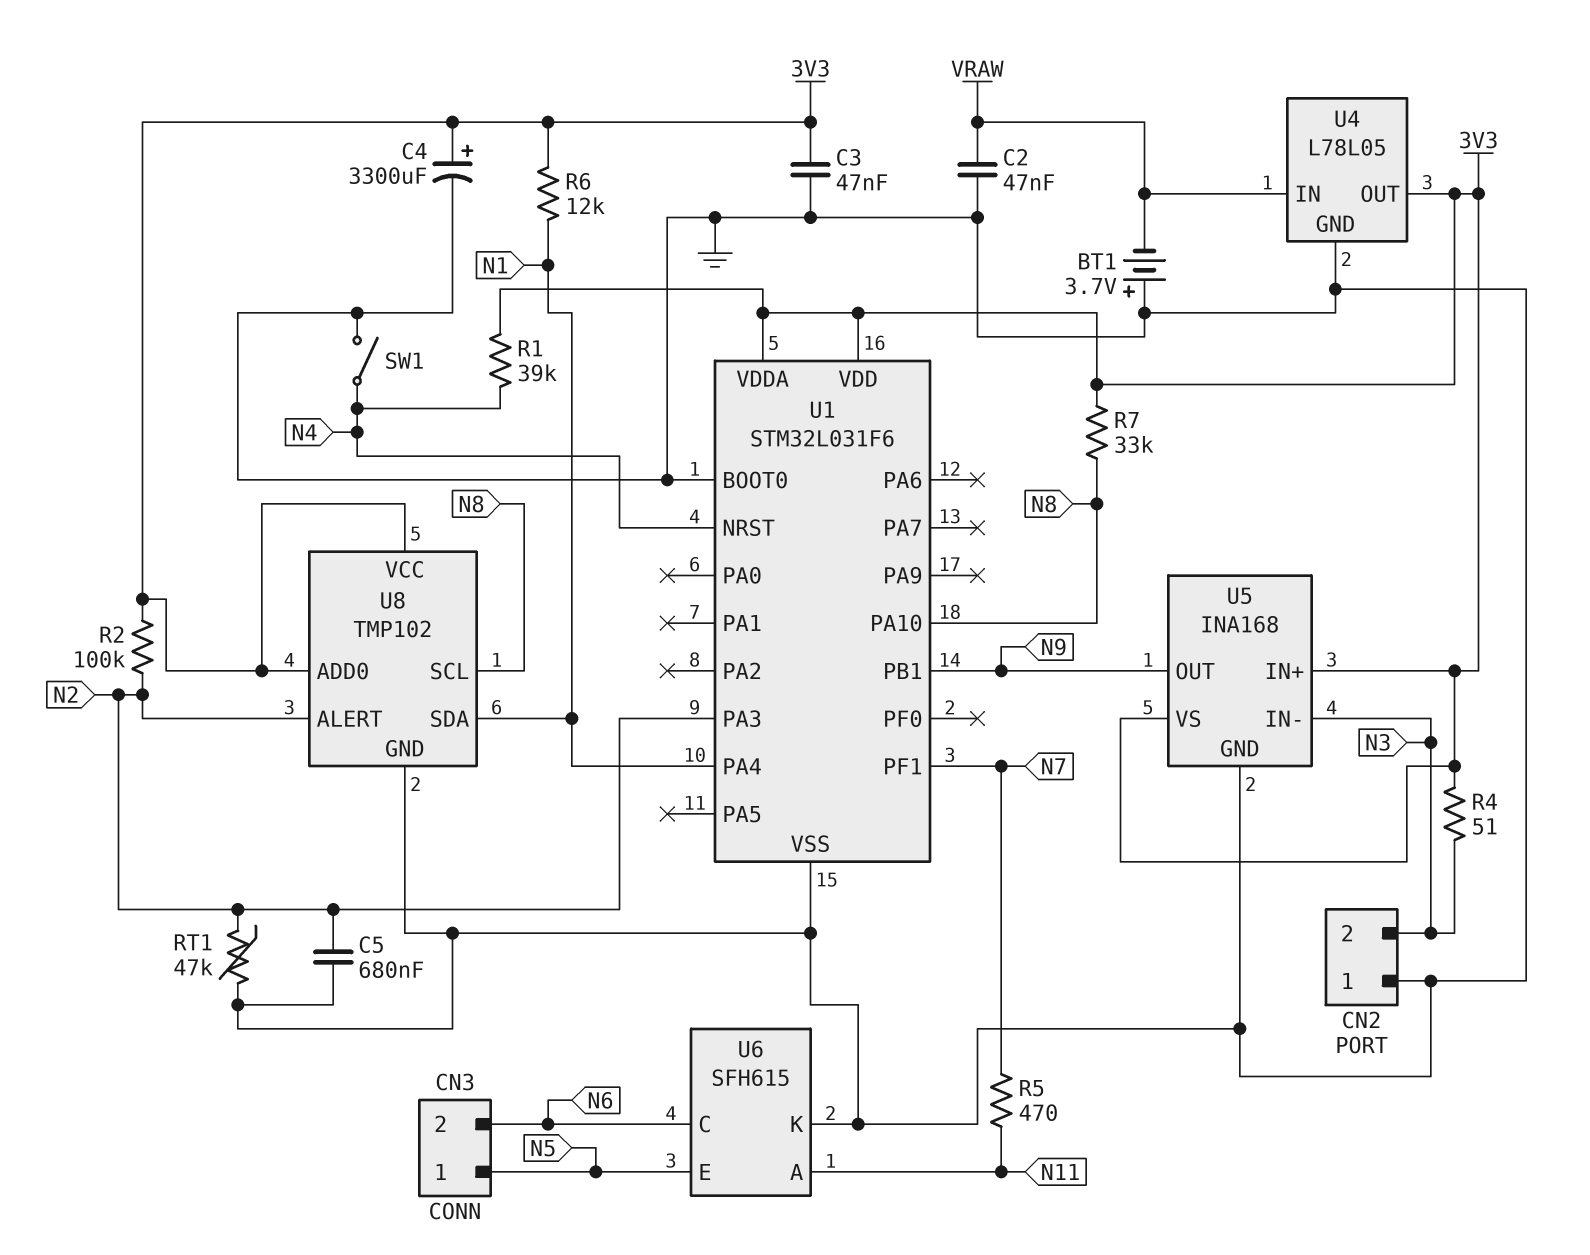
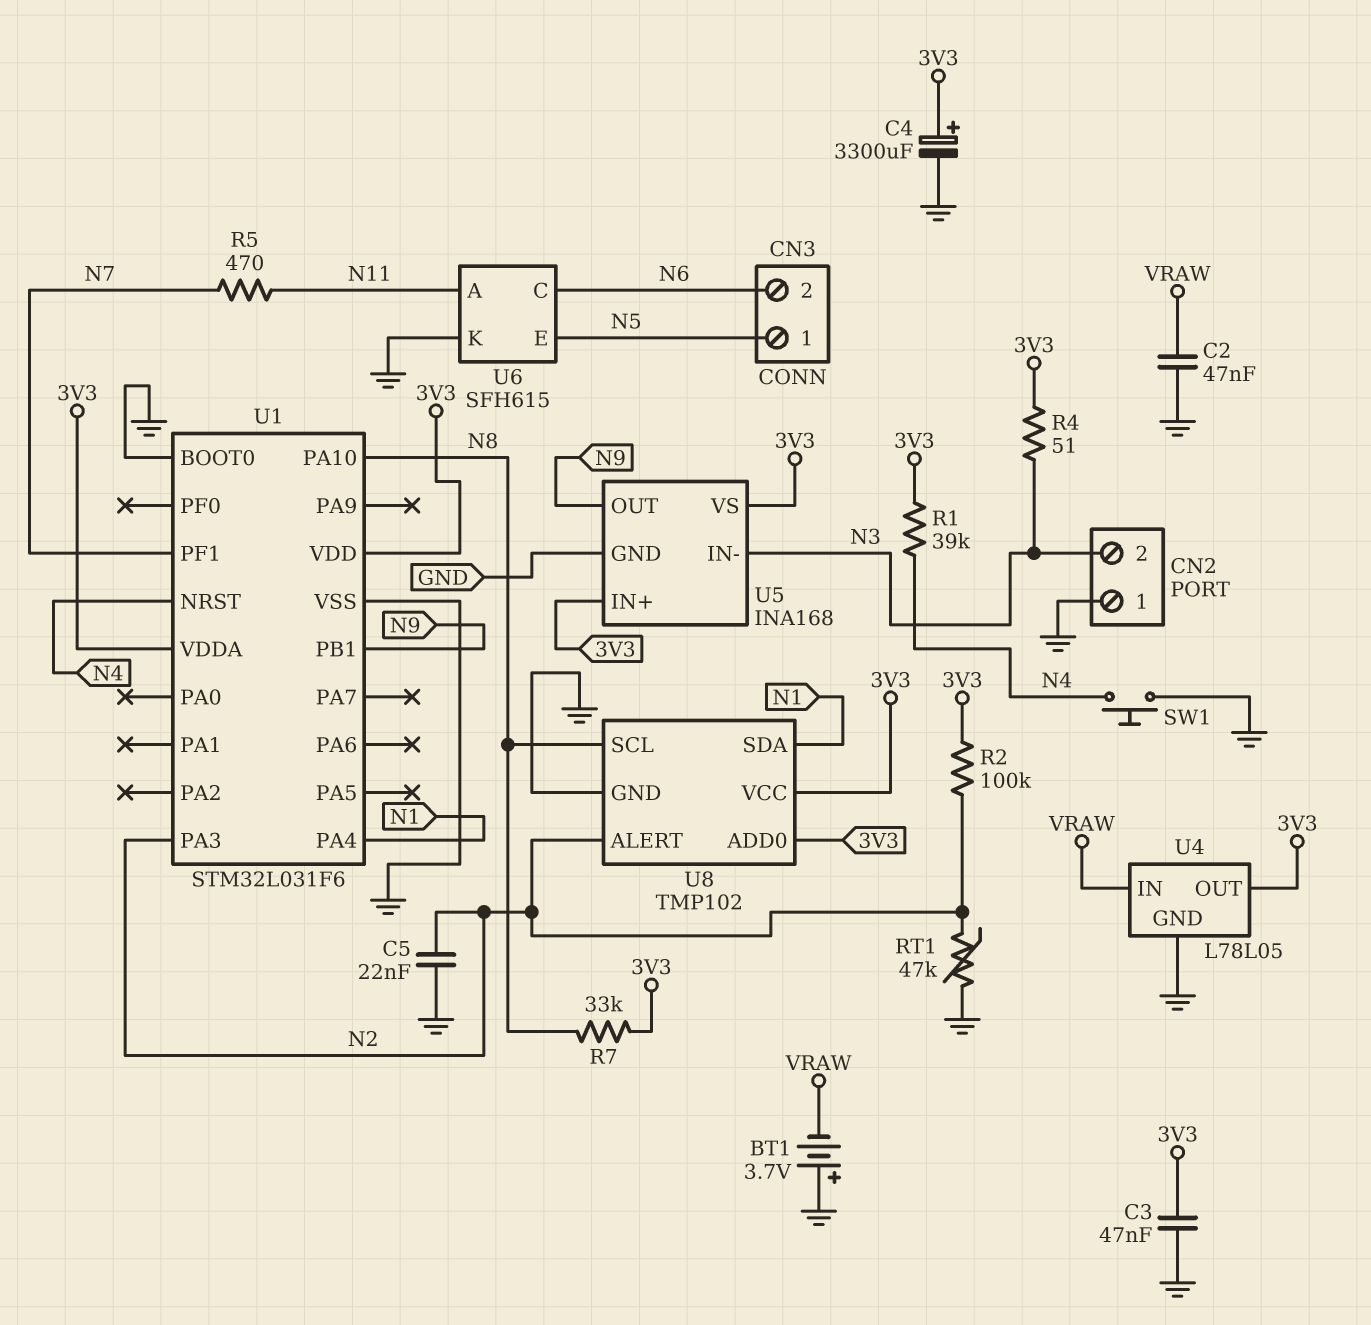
C5: 680nF (GND, N2) -> 22nF (GND, N2)
R6: 12k (3V3, N1) -> none
SW1: switch (GND, N4) -> button (GND, N4)

